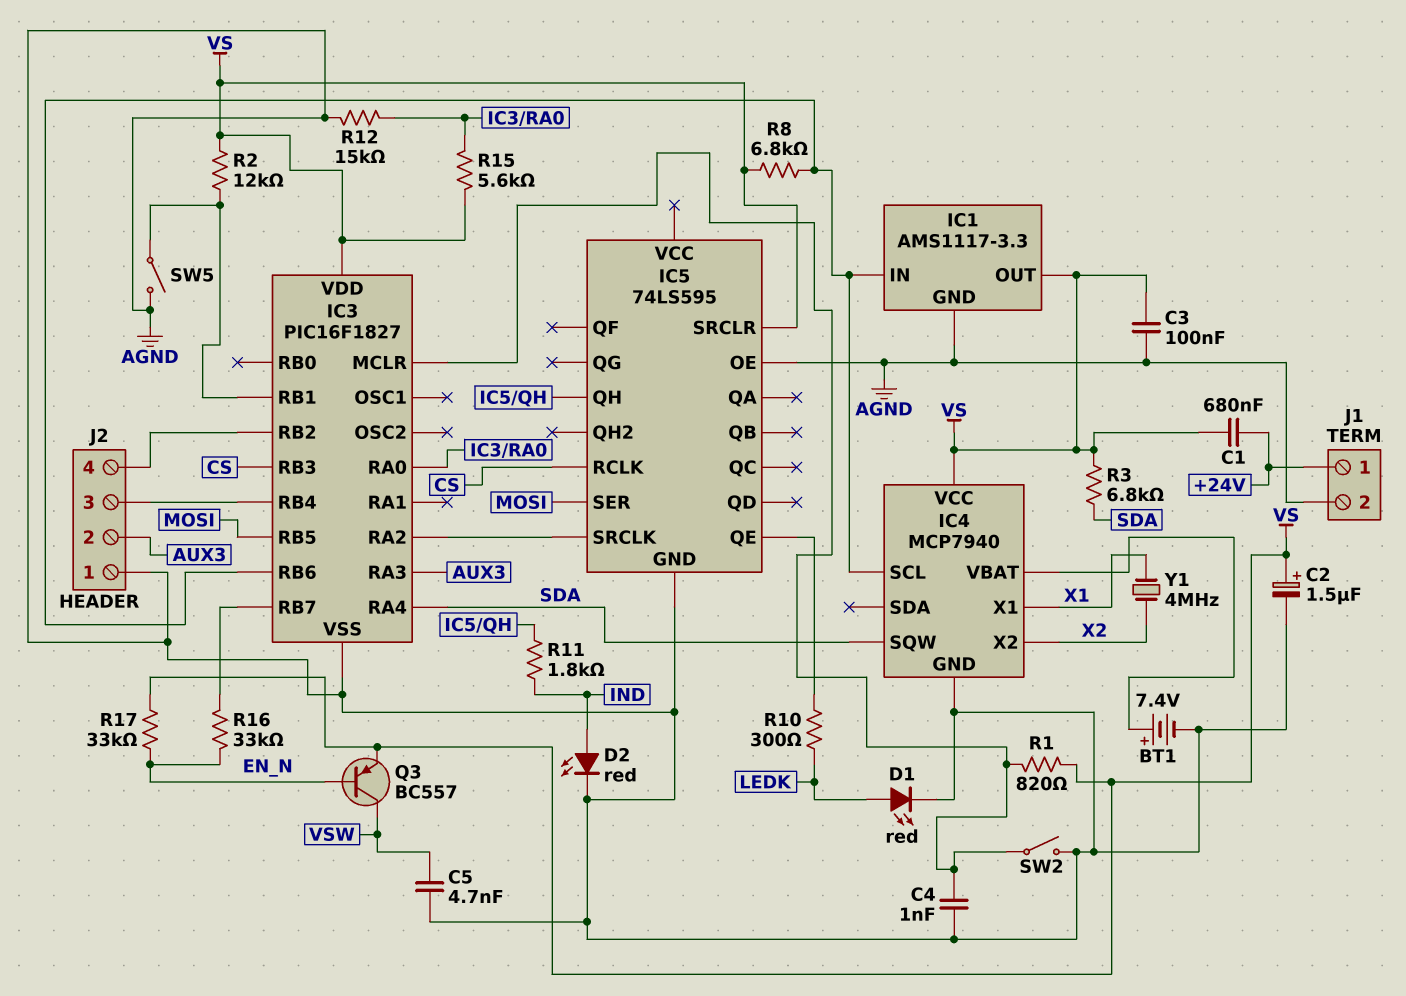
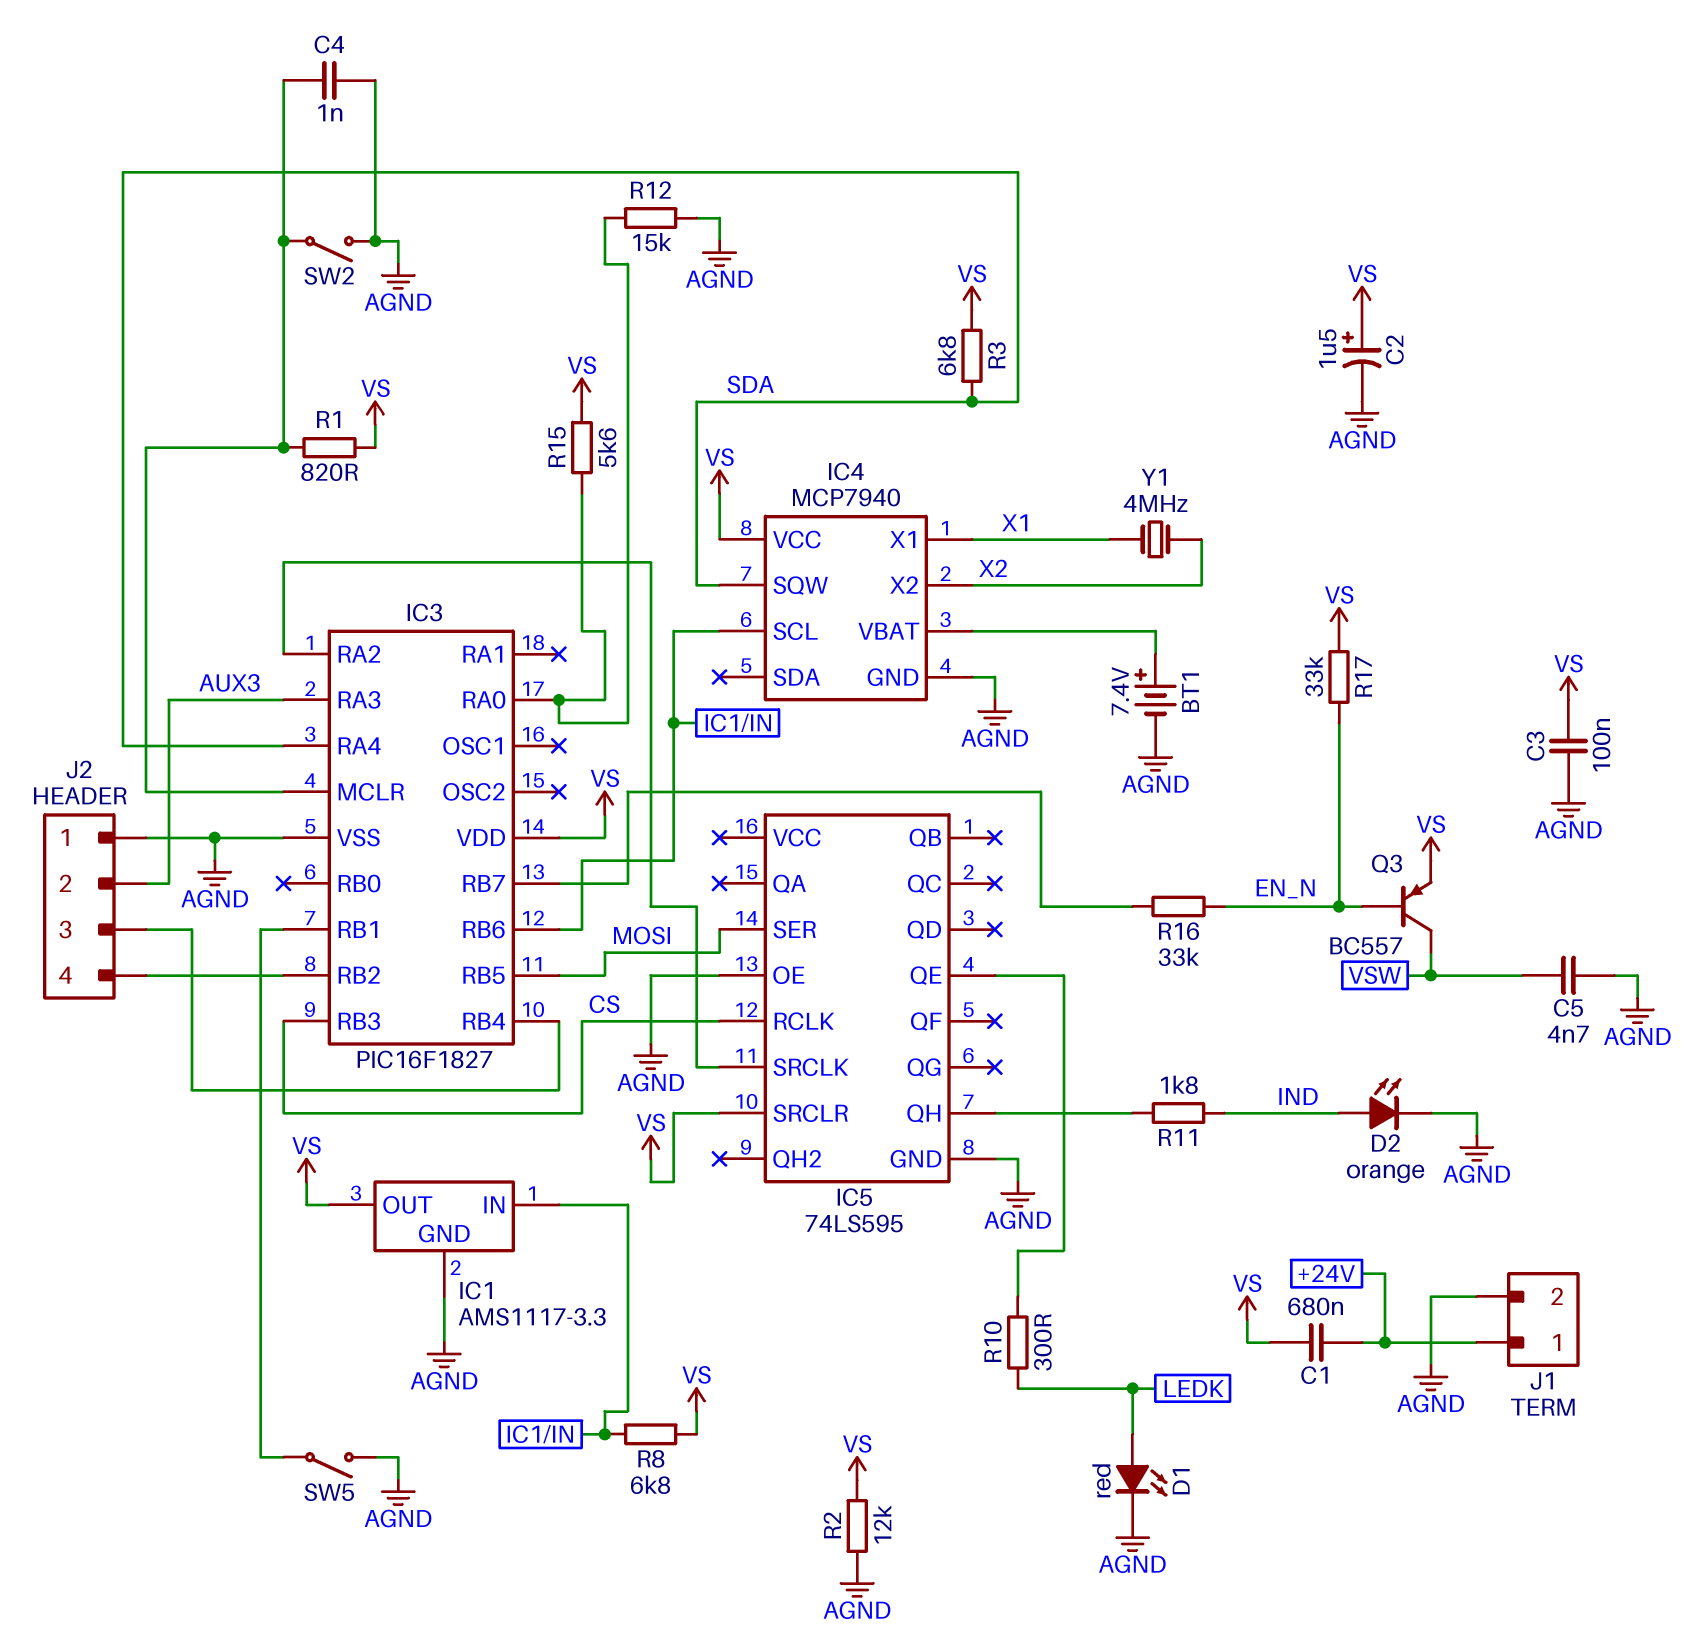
D2: LED red (A IND, K AGND) -> LED orange (A IND, K AGND)
R2: 12k (IC3/RB1, VS) -> 12k (AGND, VS)

